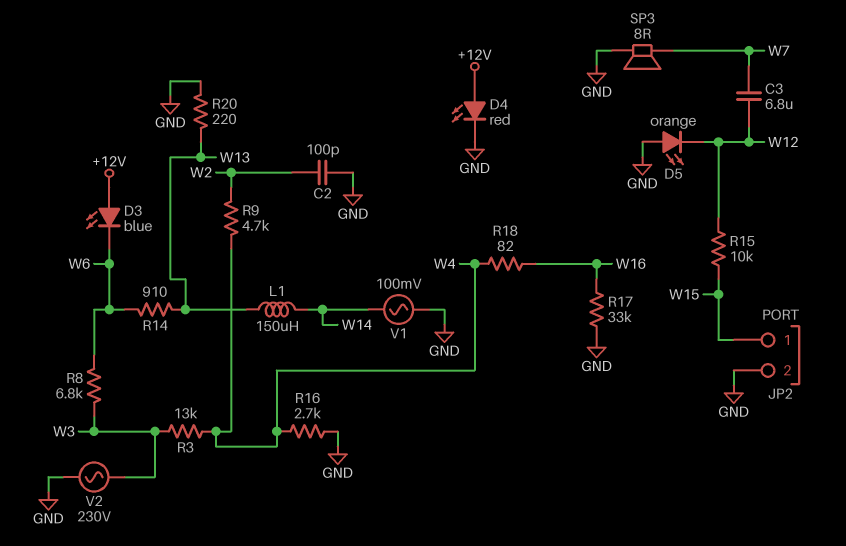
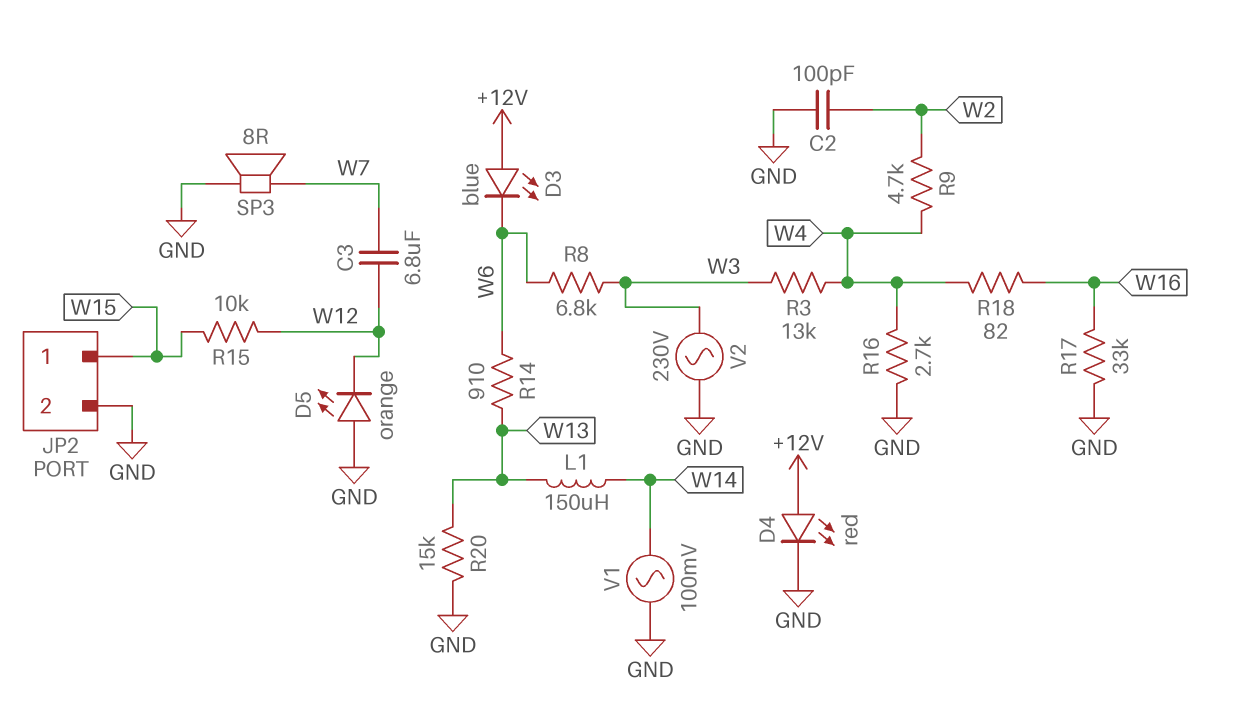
R20: 220 (GND, W13) -> 15k (GND, W13)

